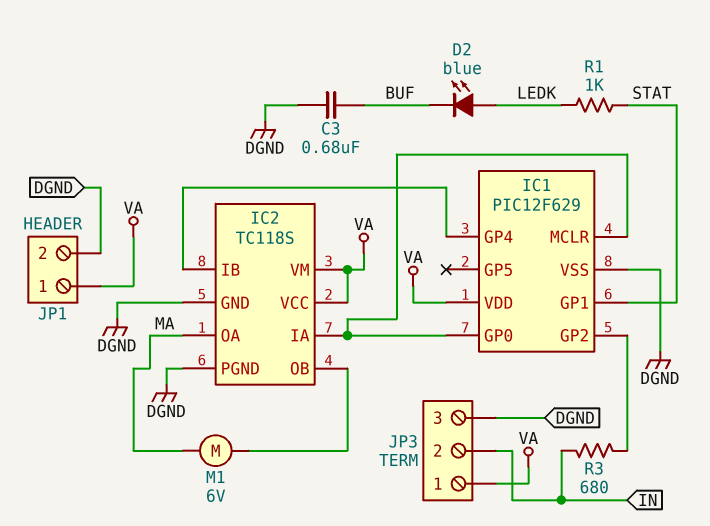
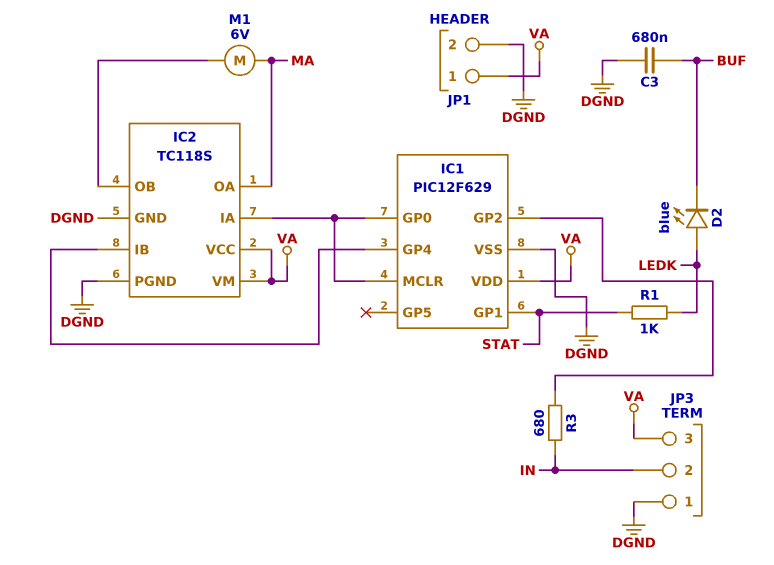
JP3 pin 1: VA -> DGND
JP3 pin 3: DGND -> VA

